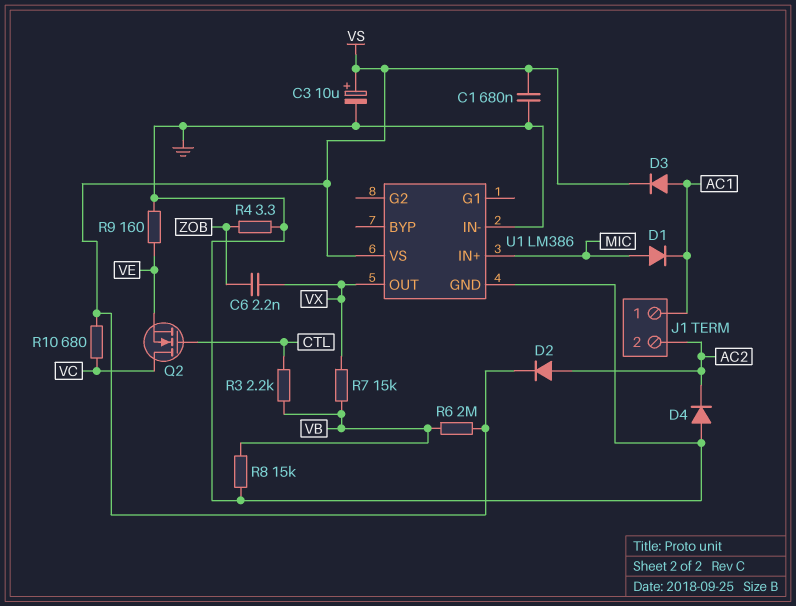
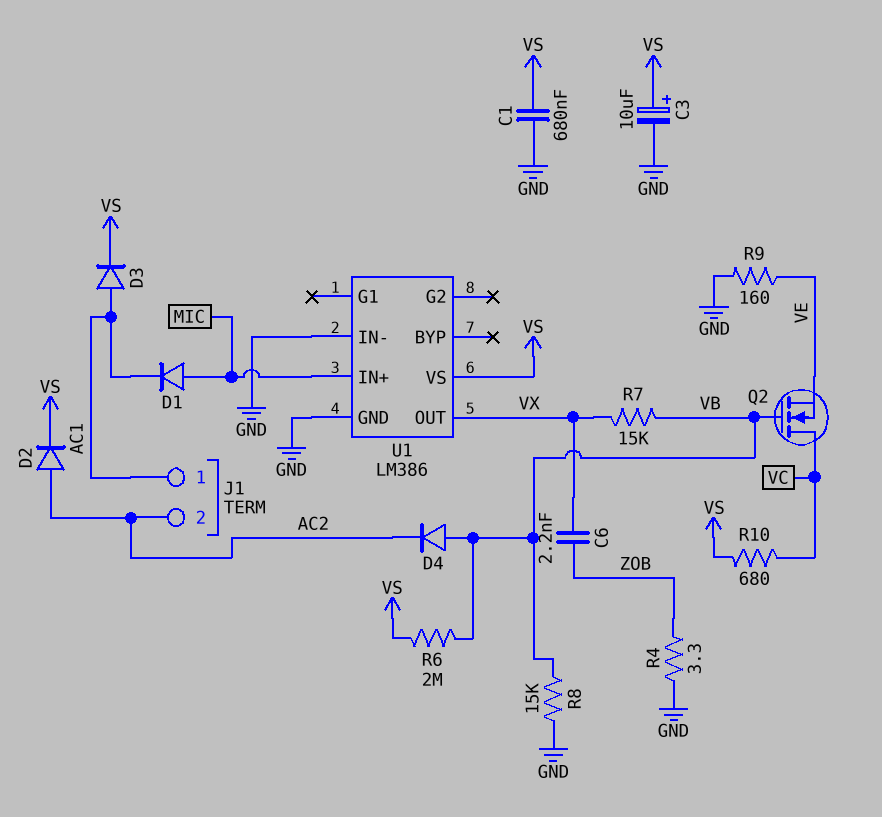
D4: diode (A GND, K AC2) -> diode (A VB, K AC2)
Q2: NMOS (G CTL, D VC, S VE) -> NMOS (G VB, D VC, S VE)
R3: 2.2k (CTL, VB) -> none

